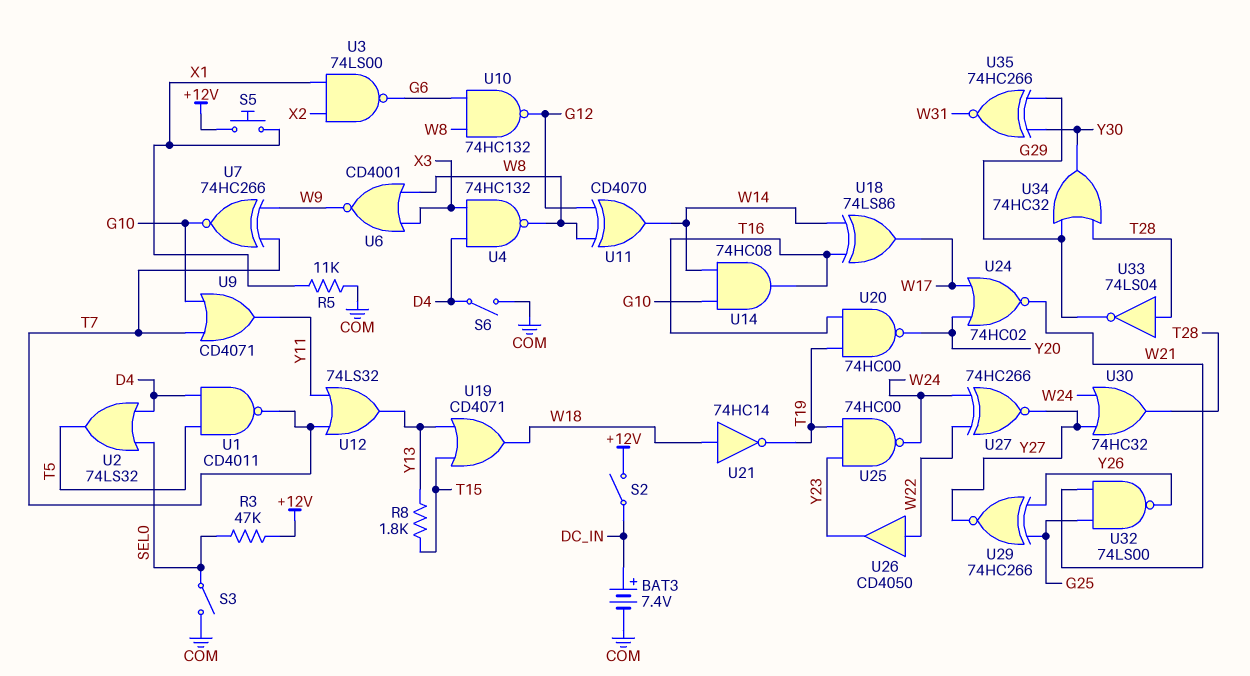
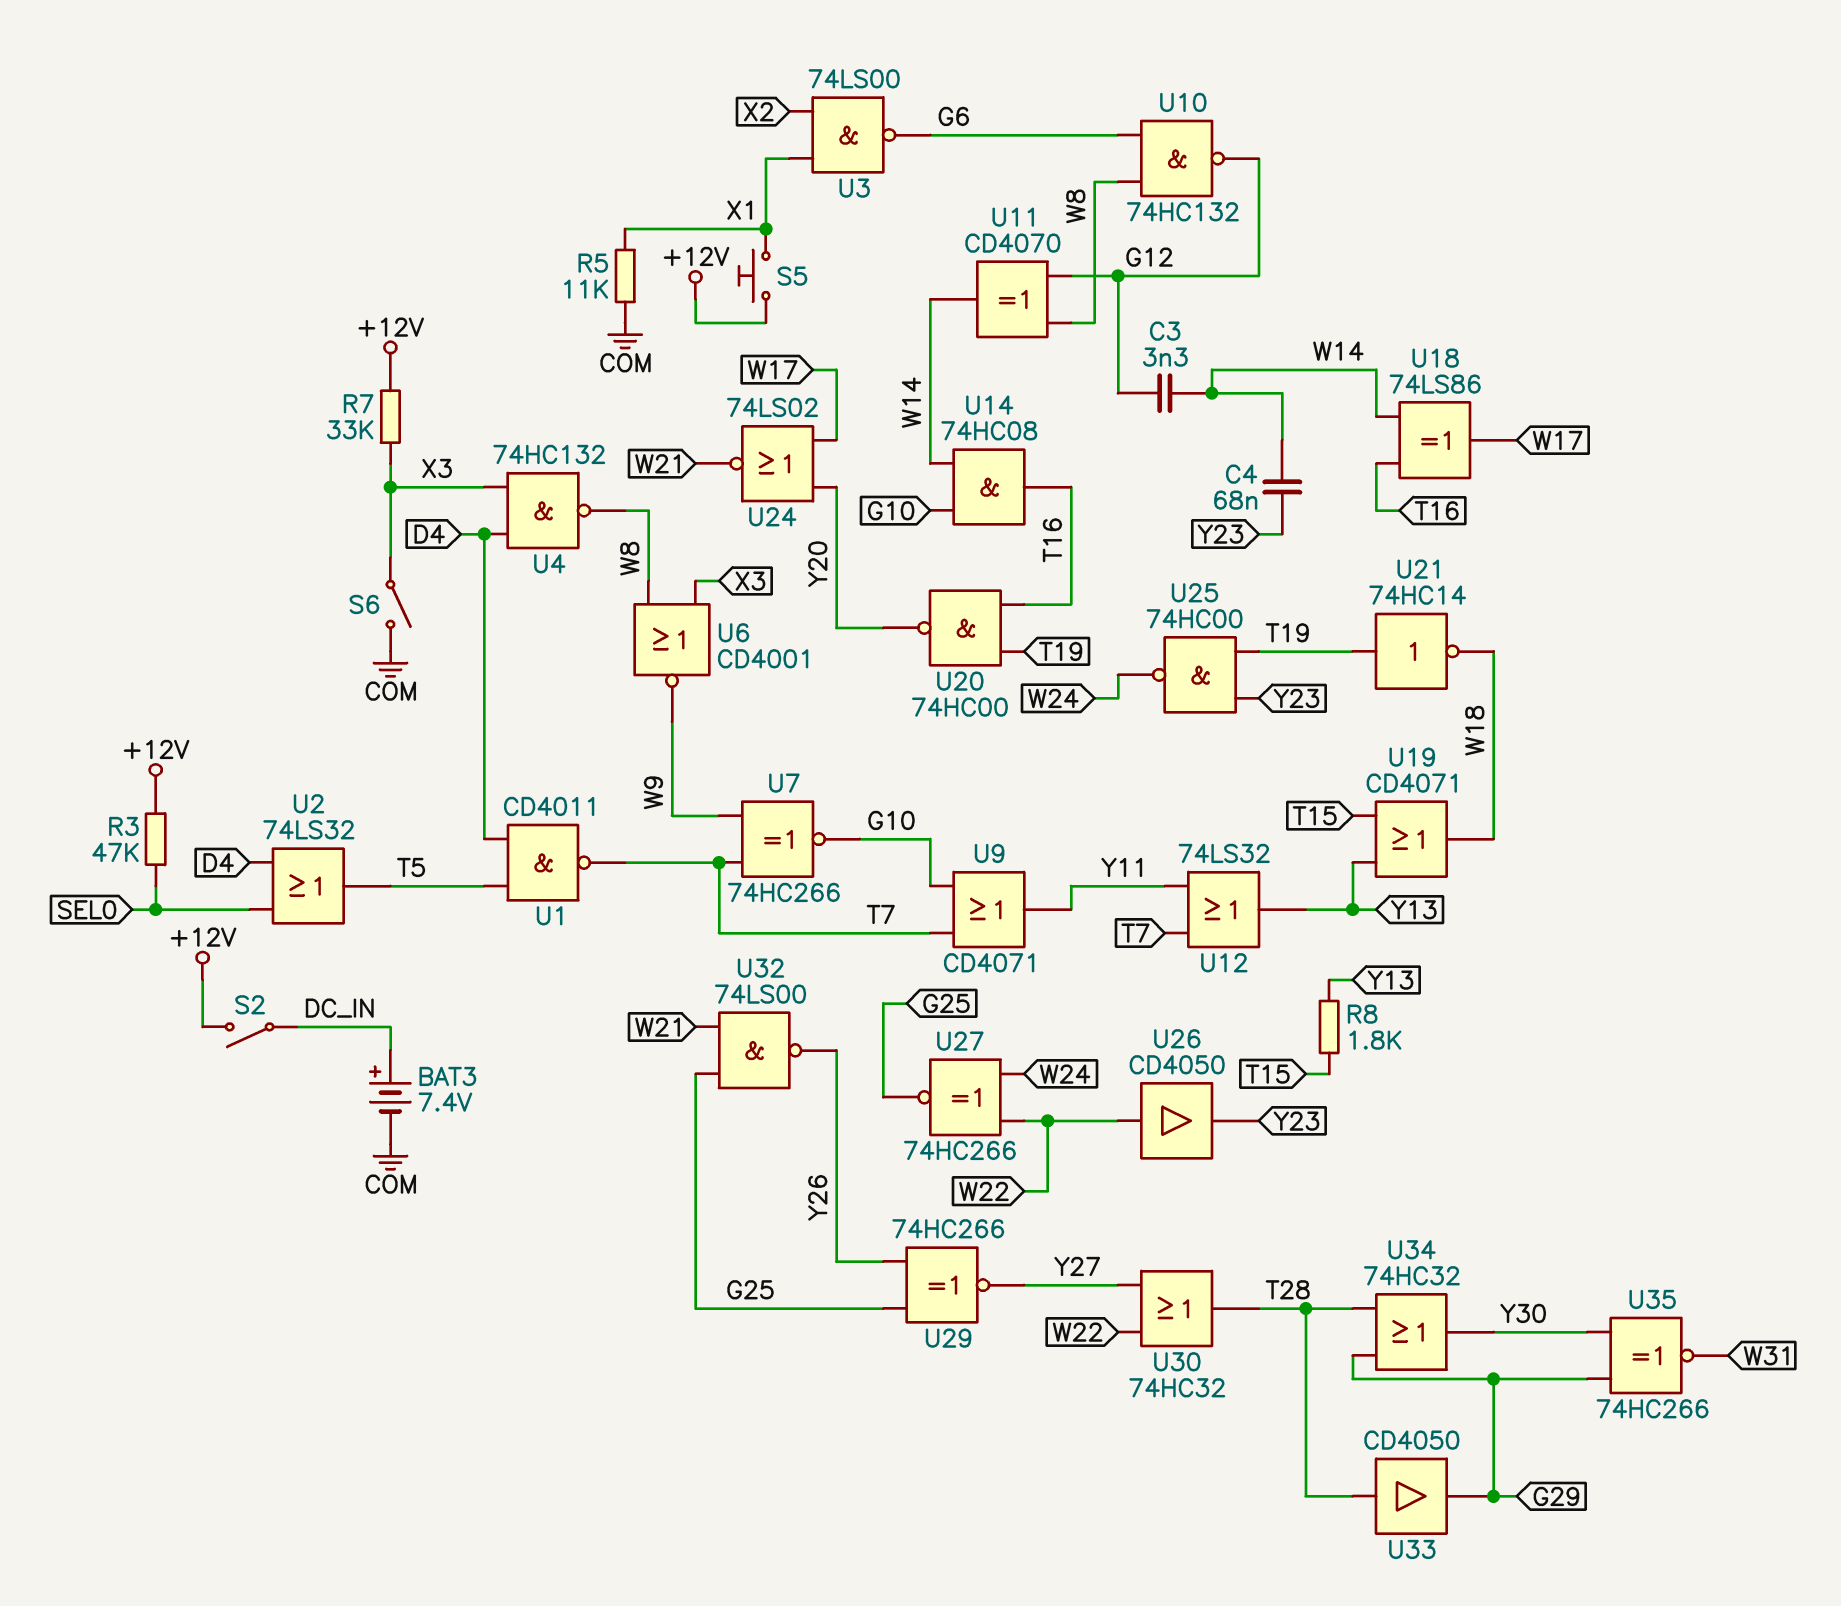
C3: none -> 3.3nF (G12, W14)
C4: none -> 68nF (W14, Y23)
R7: none -> 33k (+12V, X3)
S3: switch (COM, SEL0) -> none
S6: switch (COM, D4) -> switch (COM, X3)
U21: NOT 74HC14 (in W18, out T19) -> NOT 74HC14 (in T19, out W18)
U24: NOR 74HC02 (in W17, in Y20, out W21) -> NOR 74LS02 (in W17, in Y20, out W21)
U27: XNOR 74HC266 (in W22, in W24, out Y27) -> XNOR 74HC266 (in W22, in W24, out G25)
U30: OR 74HC32 (in W24, in Y27, out T28) -> OR 74HC32 (in W22, in Y27, out T28)
U33: NOT 74LS04 (in T28, out G29) -> buffer CD4050 (in T28, out G29)

